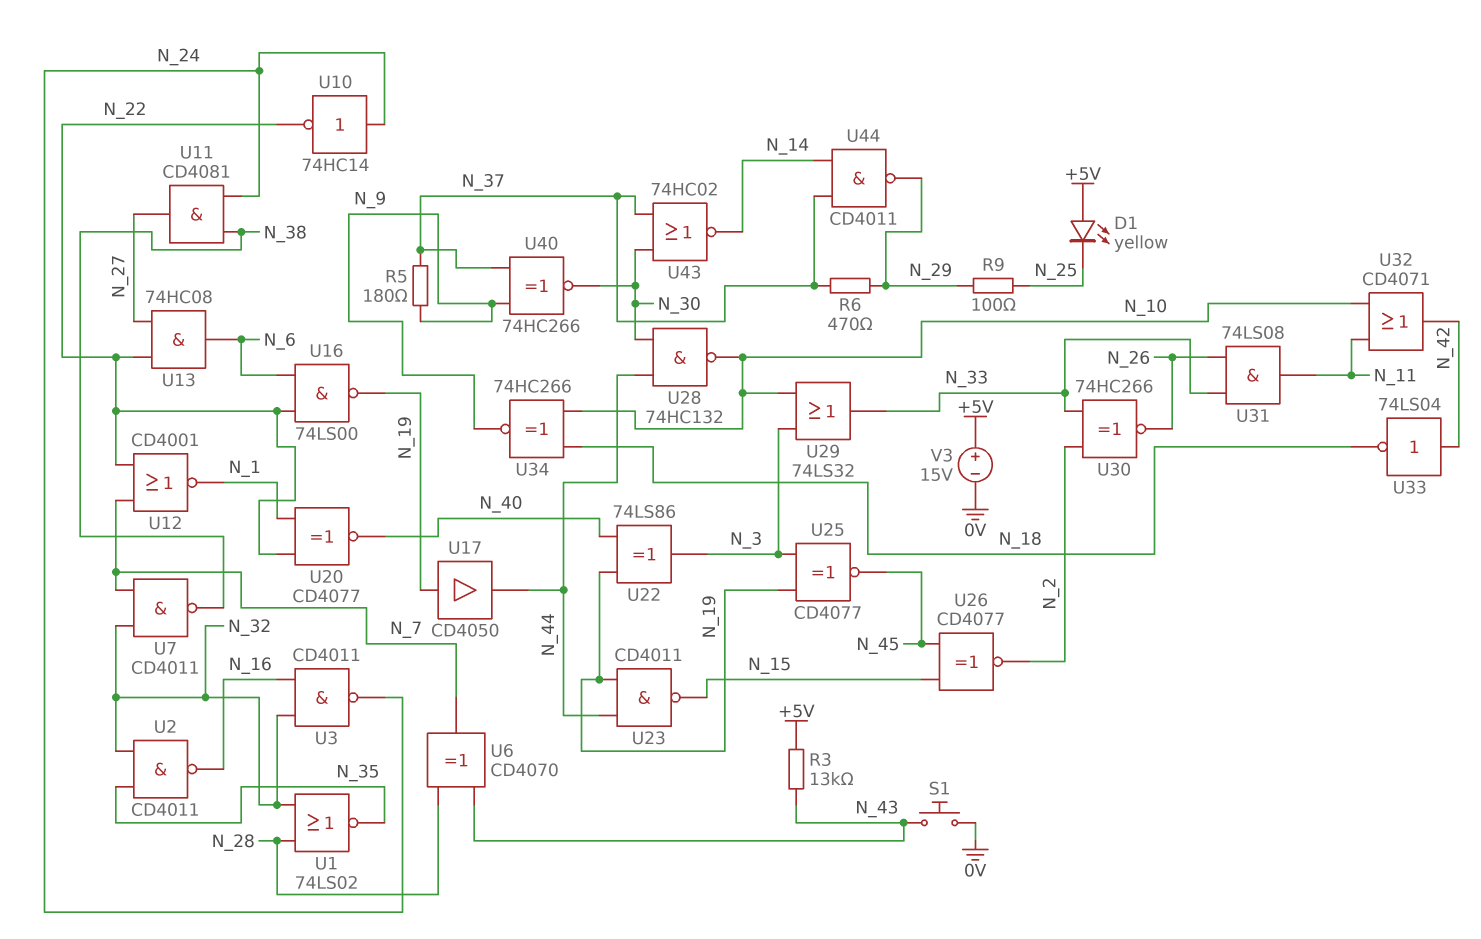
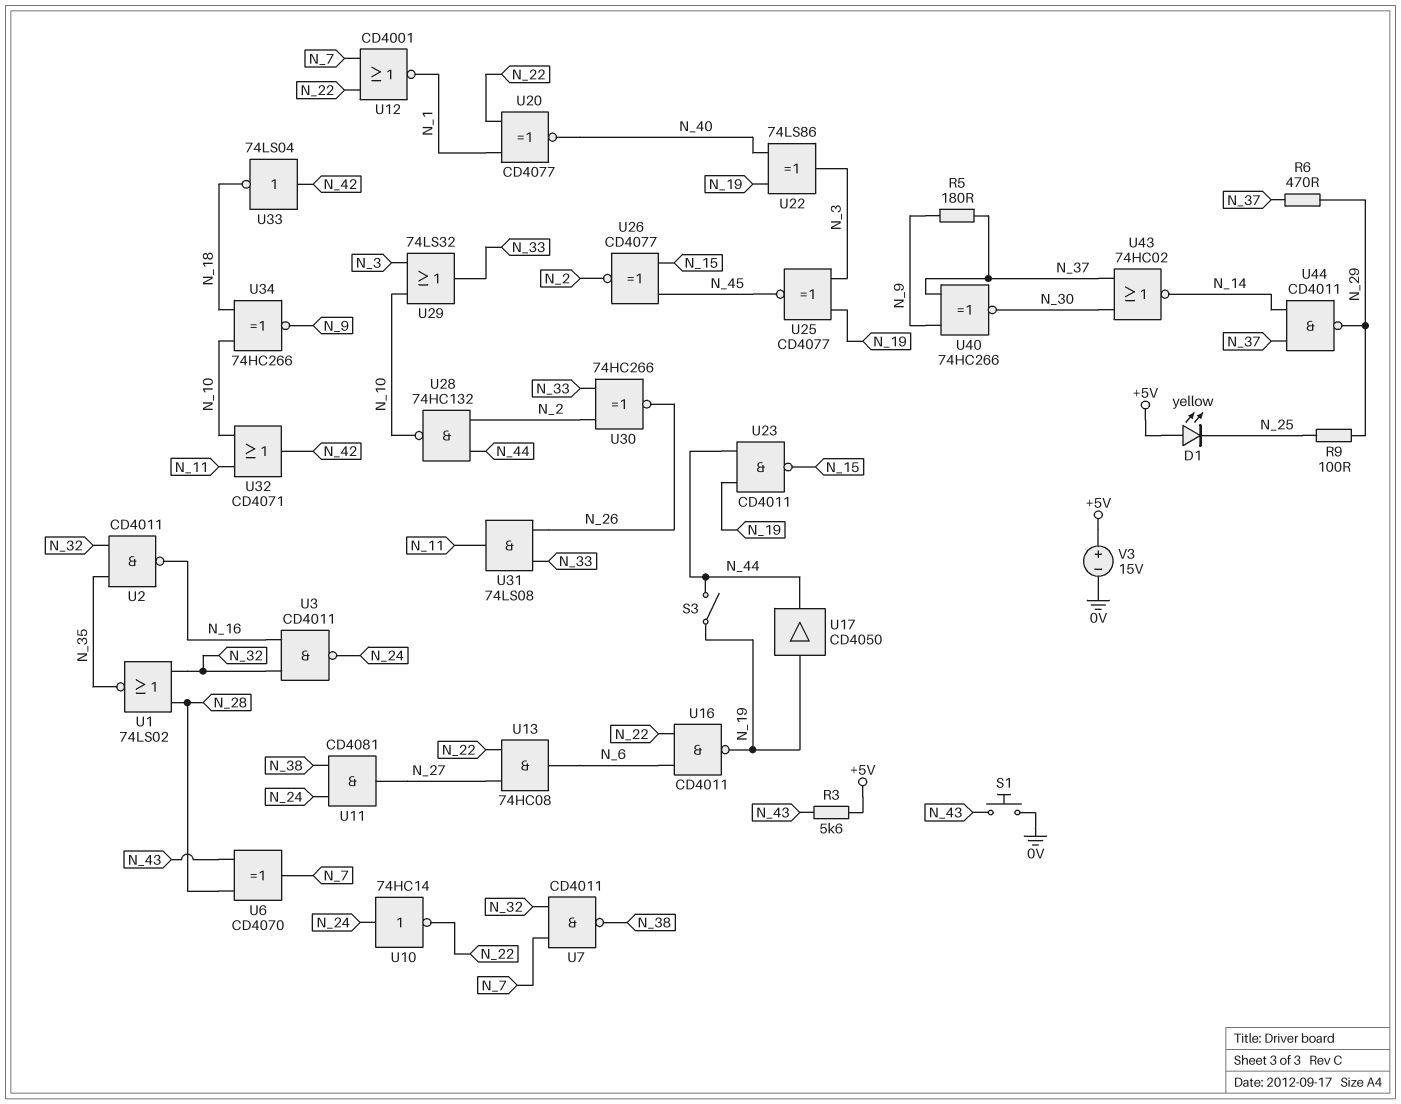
R3: 13k (+5V, N_43) -> 5.6k (+5V, N_43)
S3: none -> switch (N_19, N_44)
U16: NAND 74LS00 (in N_6, in N_22, out N_19) -> NAND CD4011 (in N_6, in N_22, out N_19)
U28: NAND 74HC132 (in N_30, in N_44, out N_10) -> NAND 74HC132 (in N_2, in N_44, out N_10)

